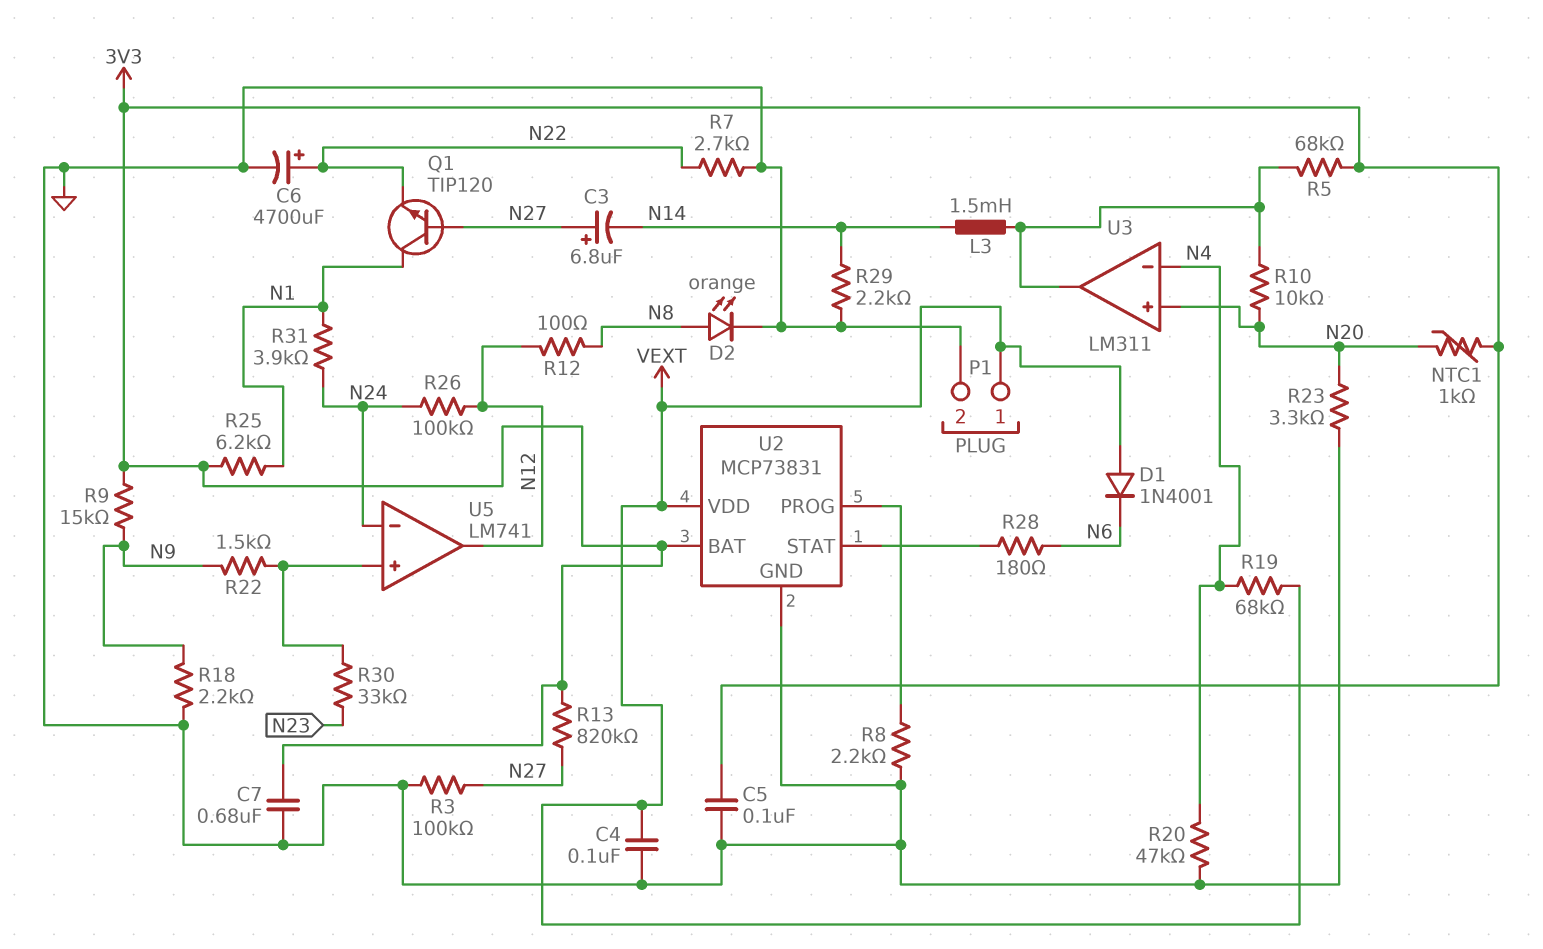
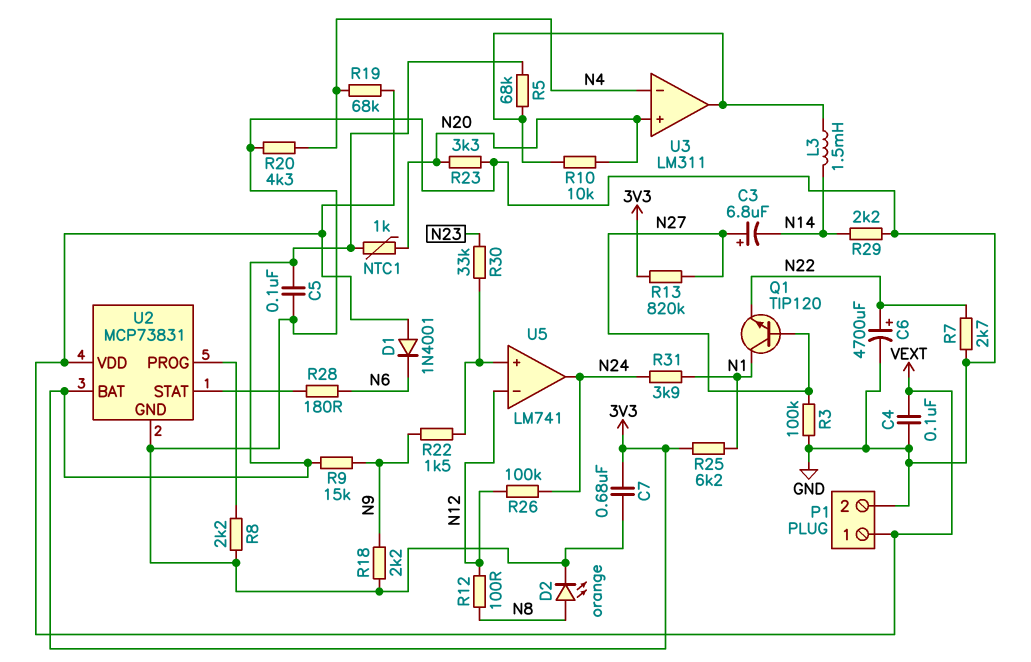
R20: 47k (GND, N4) -> 4.3k (GND, N4)
U5 pin in-: N24 -> N12
U5 pin out: N12 -> N24

